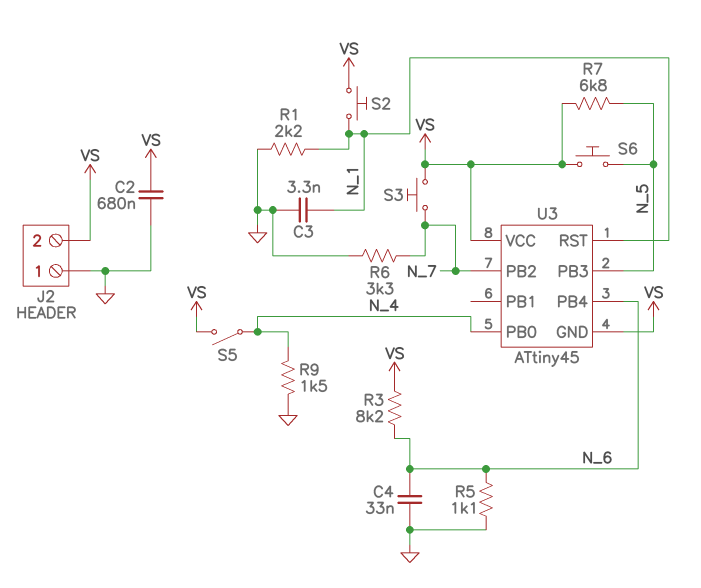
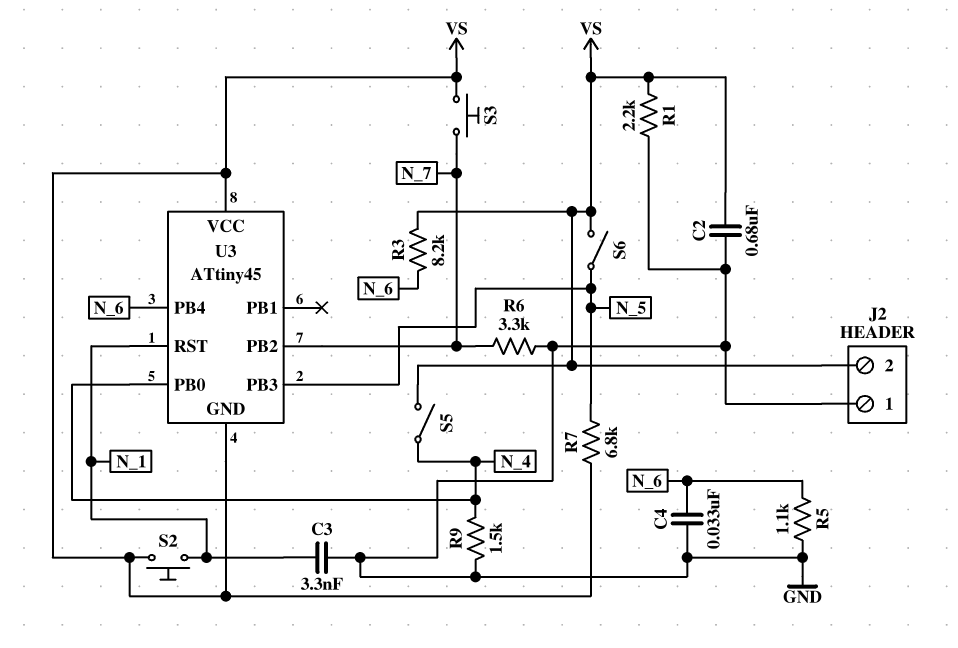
R1: 2.2k (GND, N_1) -> 2.2k (GND, VS)
S6: button (N_5, VS) -> switch (N_5, VS)

